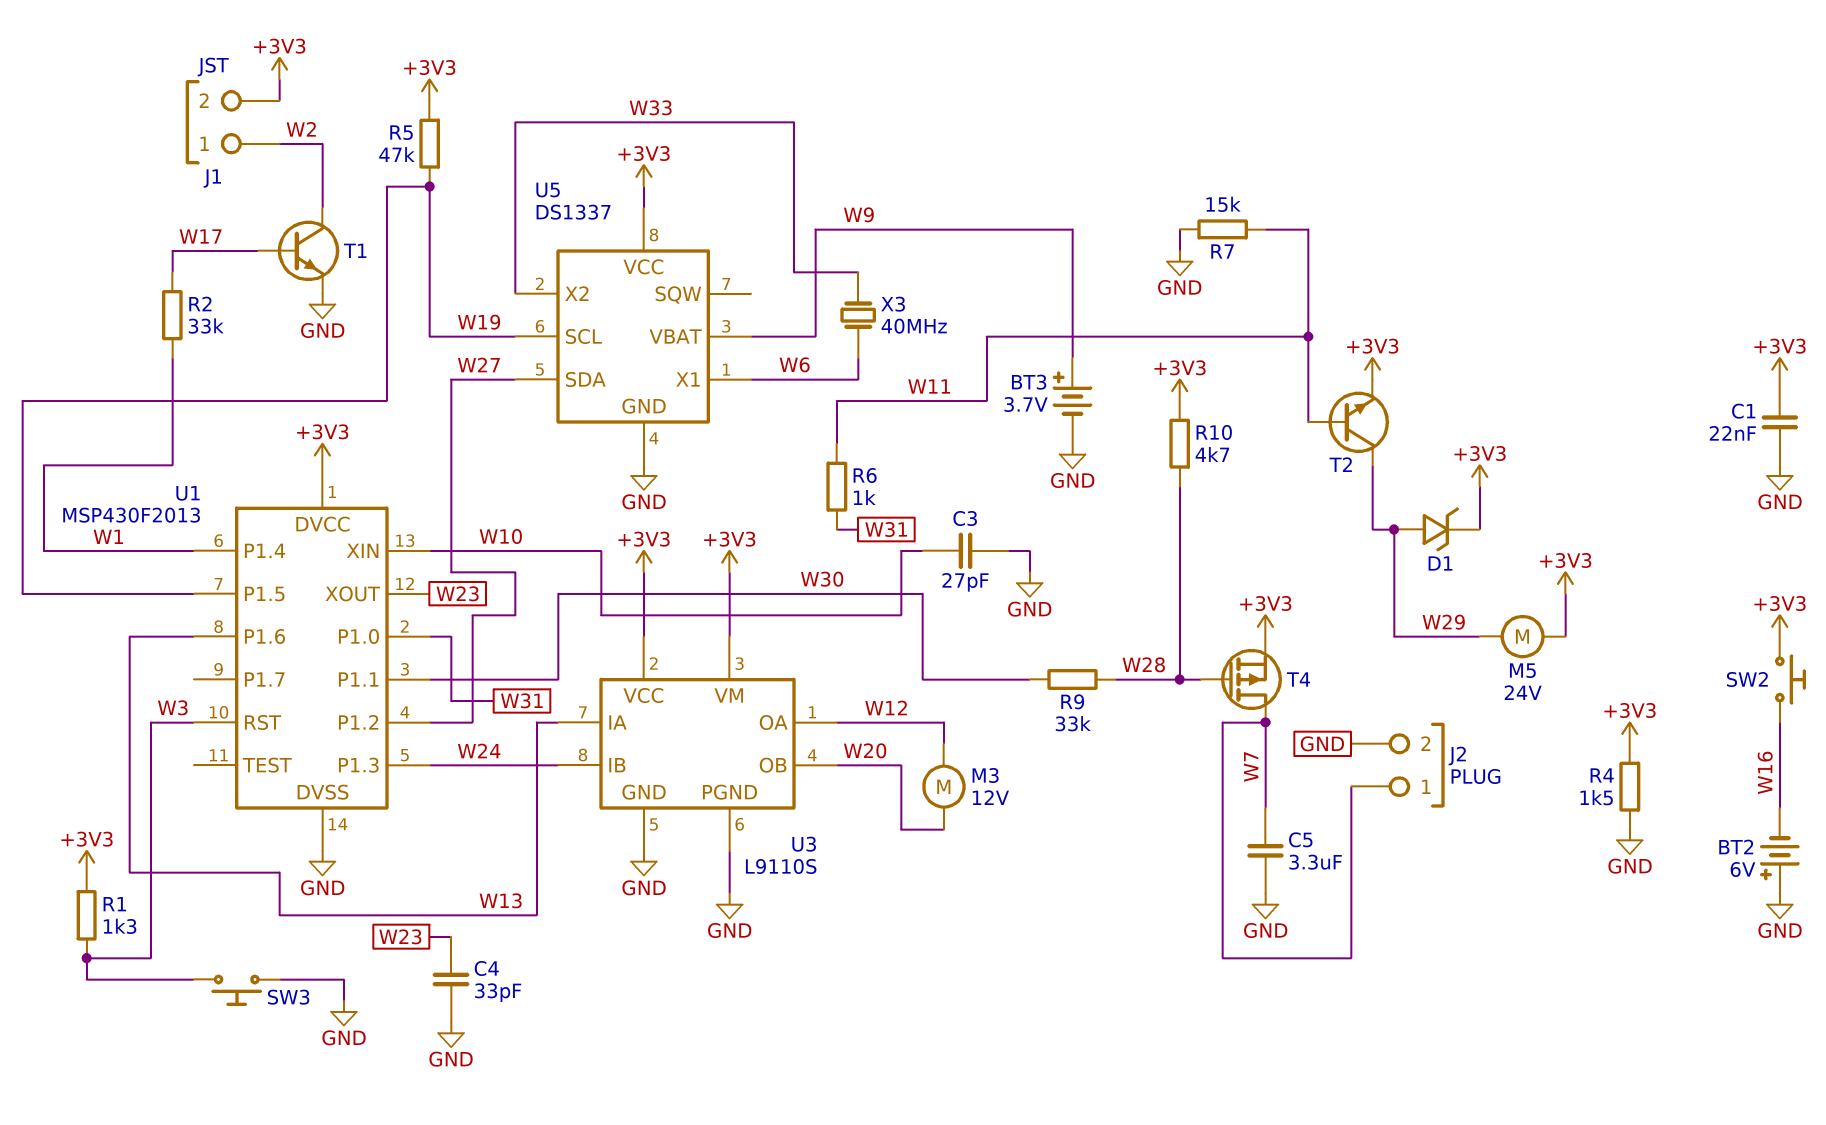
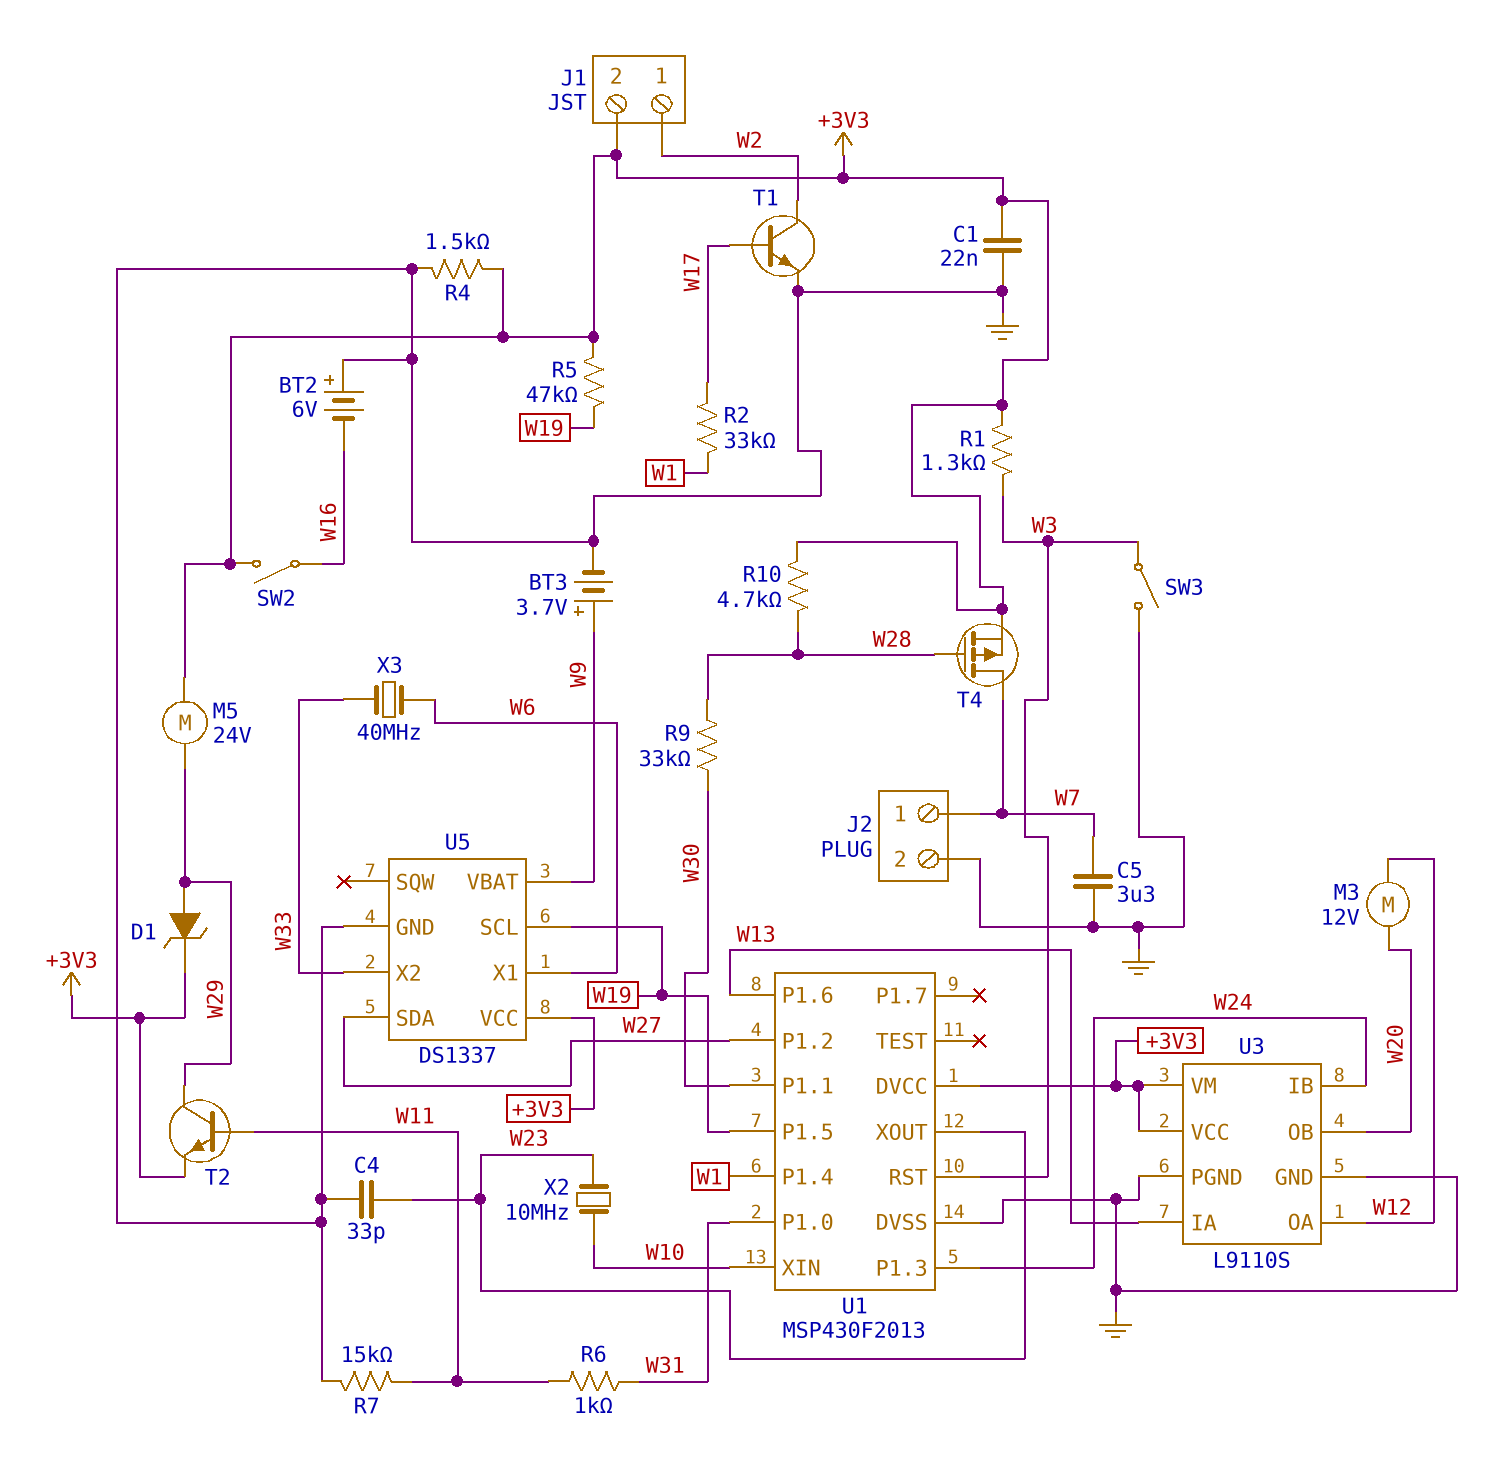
C3: 27pF (GND, W10) -> none
SW2: button (+3V3, W16) -> switch (+3V3, W16)
SW3: button (GND, W3) -> switch (GND, W3)
X2: none -> 10MHz (W10, W23)

